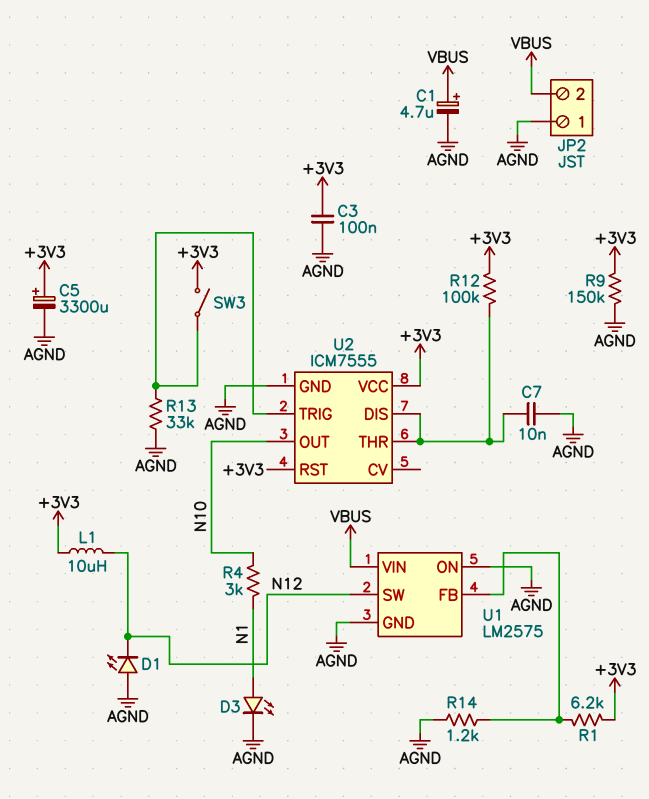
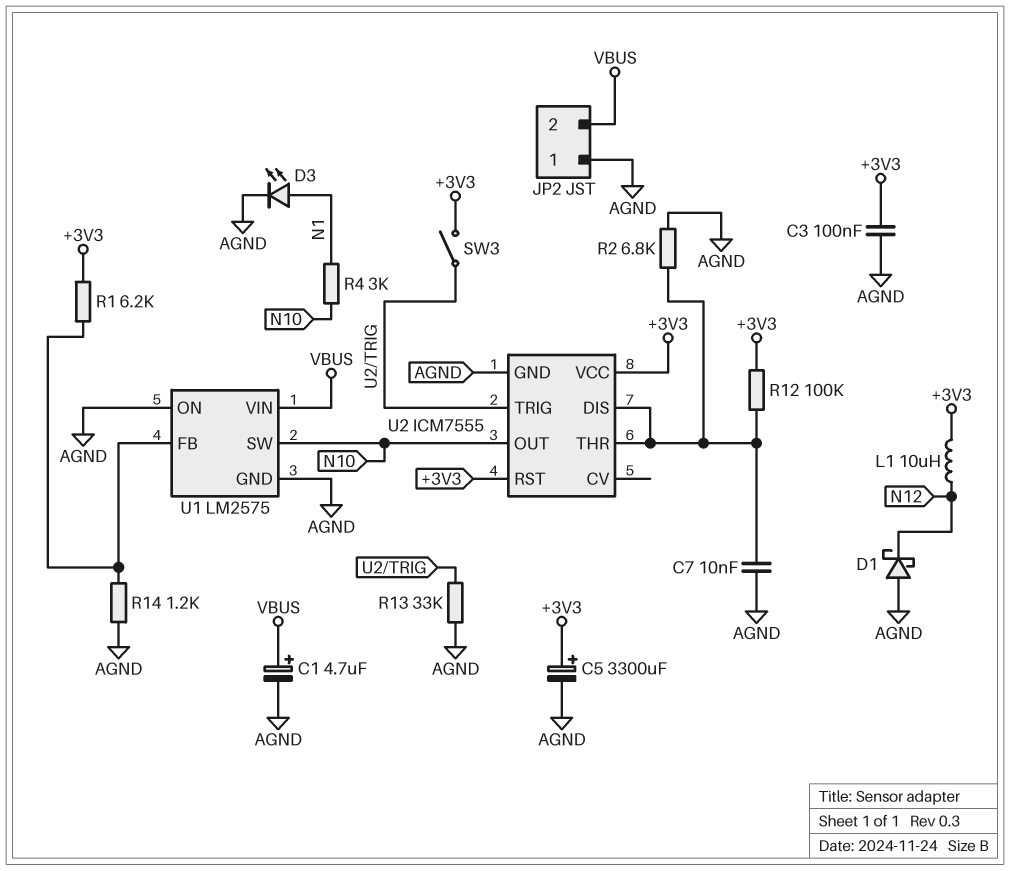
D1: LED (A AGND, K N12) -> schottky (A AGND, K N12)
R2: none -> 6.8k (AGND, U2/DIS)
R9: 150k (+3V3, AGND) -> none
U1 pin SW: N12 -> N10

